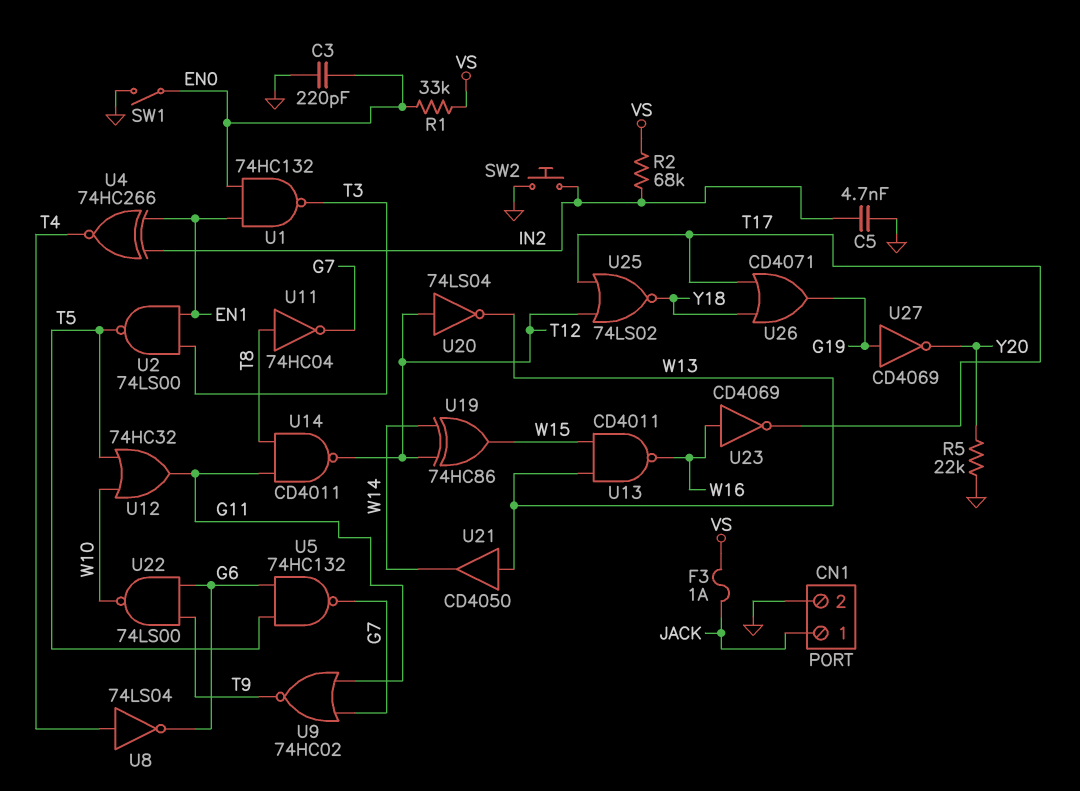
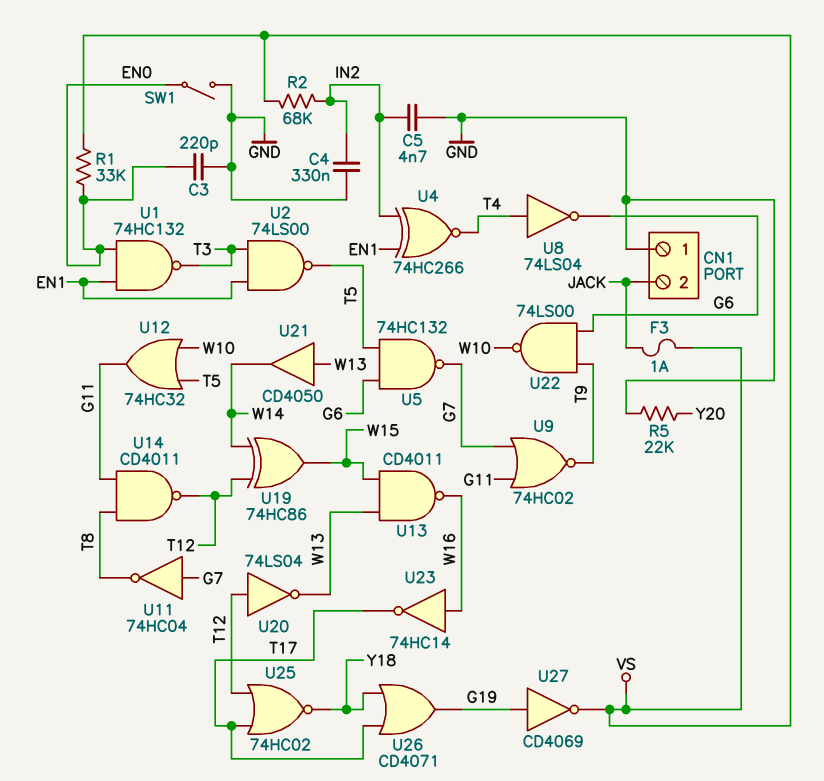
C4: none -> 330nF (GND, IN2)
CN1 pin 1: JACK -> GND
CN1 pin 2: GND -> JACK
SW2: button (GND, IN2) -> none
U11: NOT 74HC04 (in T8, out G7) -> NOT 74HC04 (in G7, out T8)
U23: NOT CD4069 (in W16, out T17) -> NOT 74HC14 (in W16, out T17)
U25: NOR 74LS02 (in T12, in T17, out Y18) -> NOR 74HC02 (in T12, in T17, out Y18)
U27: NOT CD4069 (in G19, out Y20) -> NOT CD4069 (in G19, out VS)

